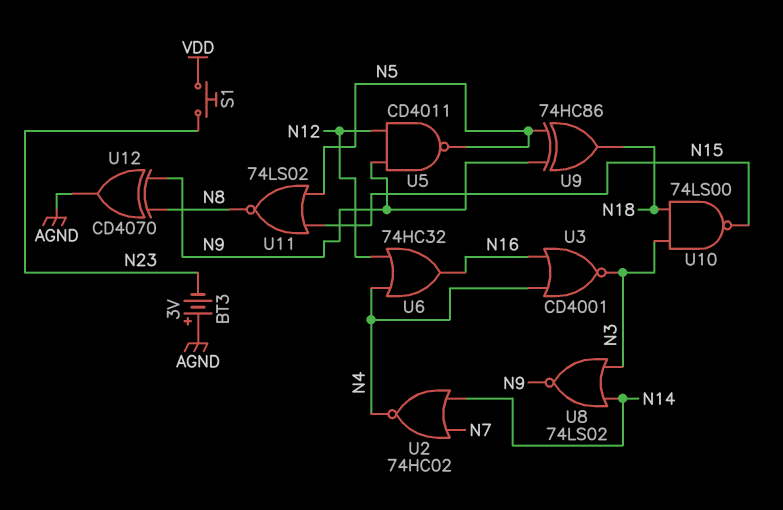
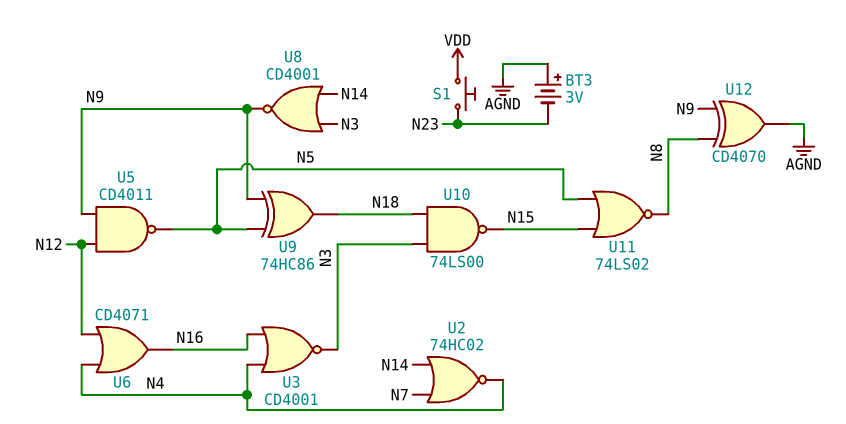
U6: OR 74HC32 (in N4, in N12, out N16) -> OR CD4071 (in N4, in N12, out N16)
U8: NOR 74LS02 (in N3, in N14, out N9) -> NOR CD4001 (in N3, in N14, out N9)

